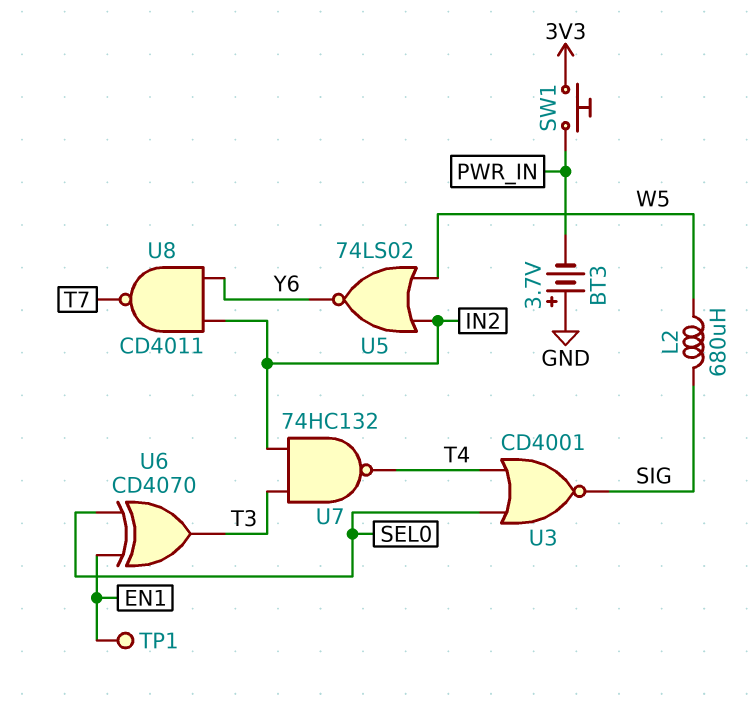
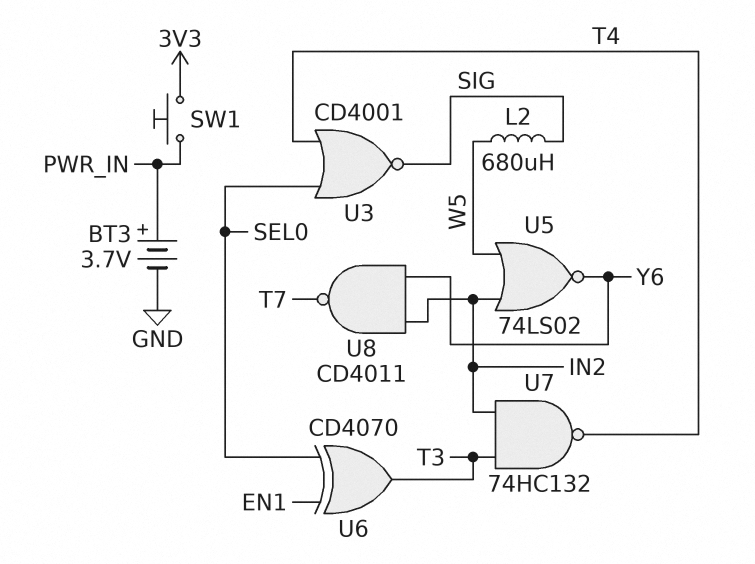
BT3: 3.7V (plus GND, minus PWR_IN) -> 3.7V (plus PWR_IN, minus GND)
TP1: test point (EN1) -> none

